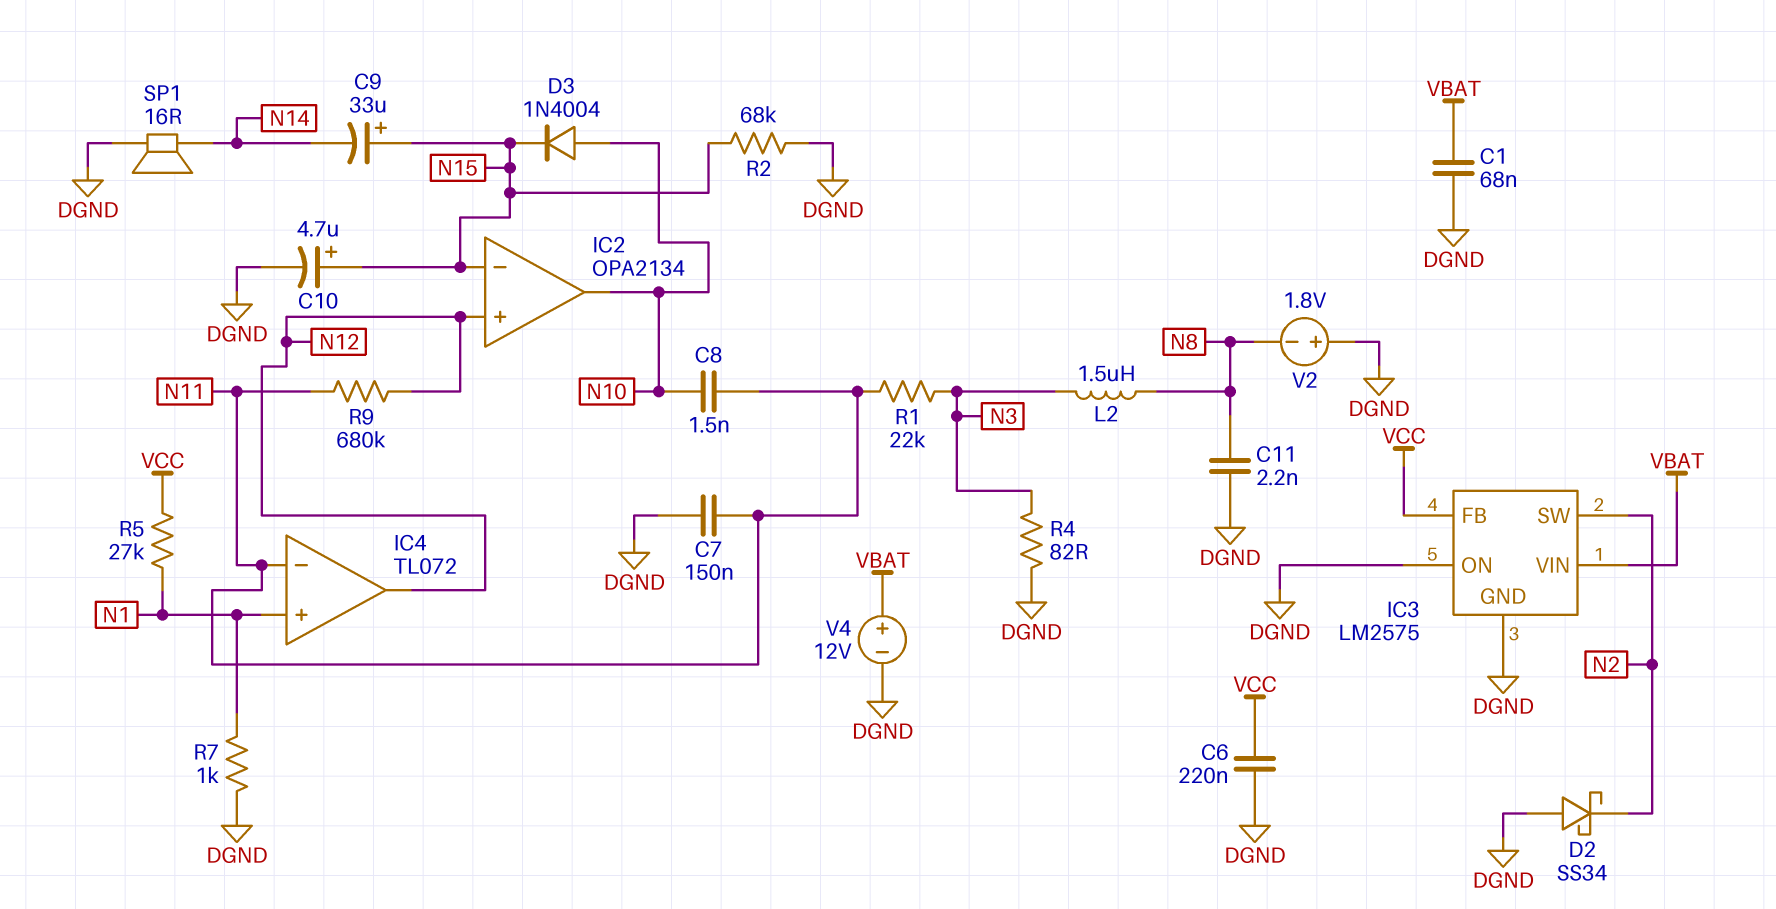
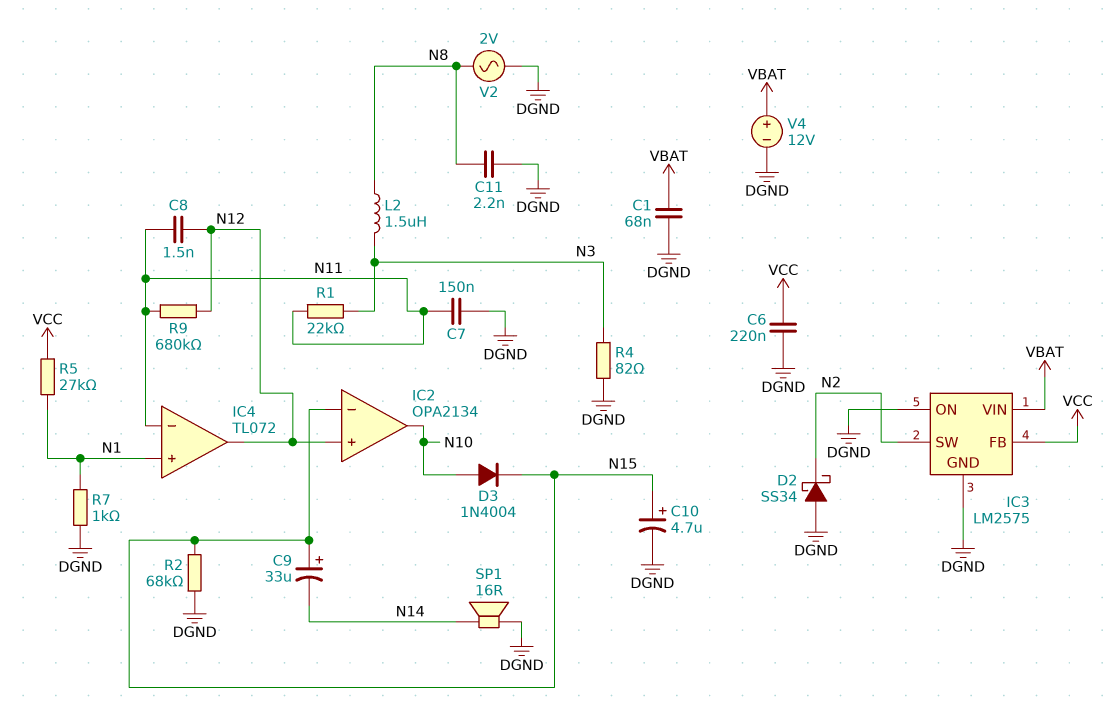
C8: 1.5nF (N10, N11) -> 1.5nF (N11, N12)
V2: 1.8V (plus DGND, minus N8) -> AC 2V (DGND, N8)

